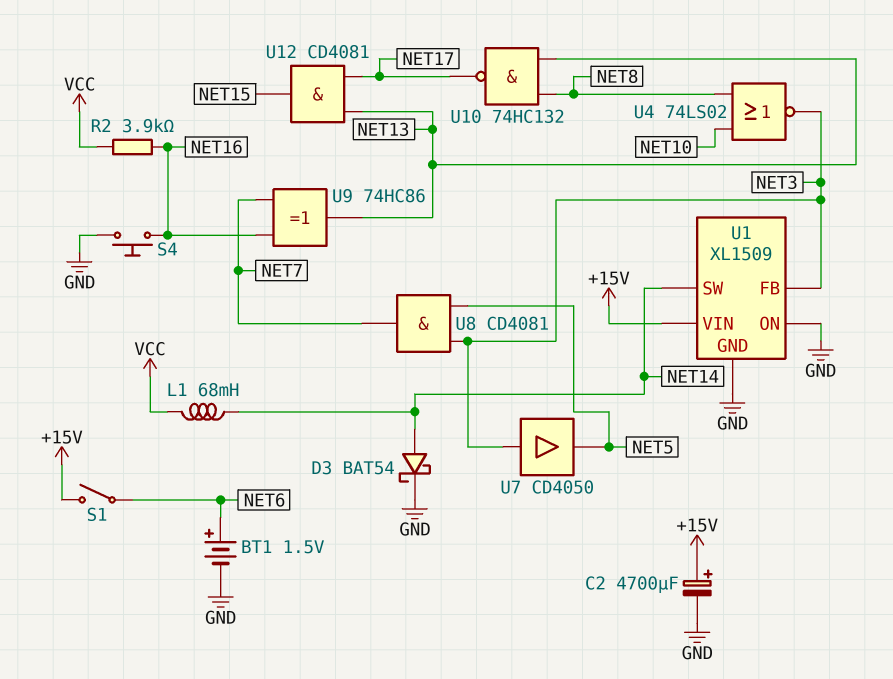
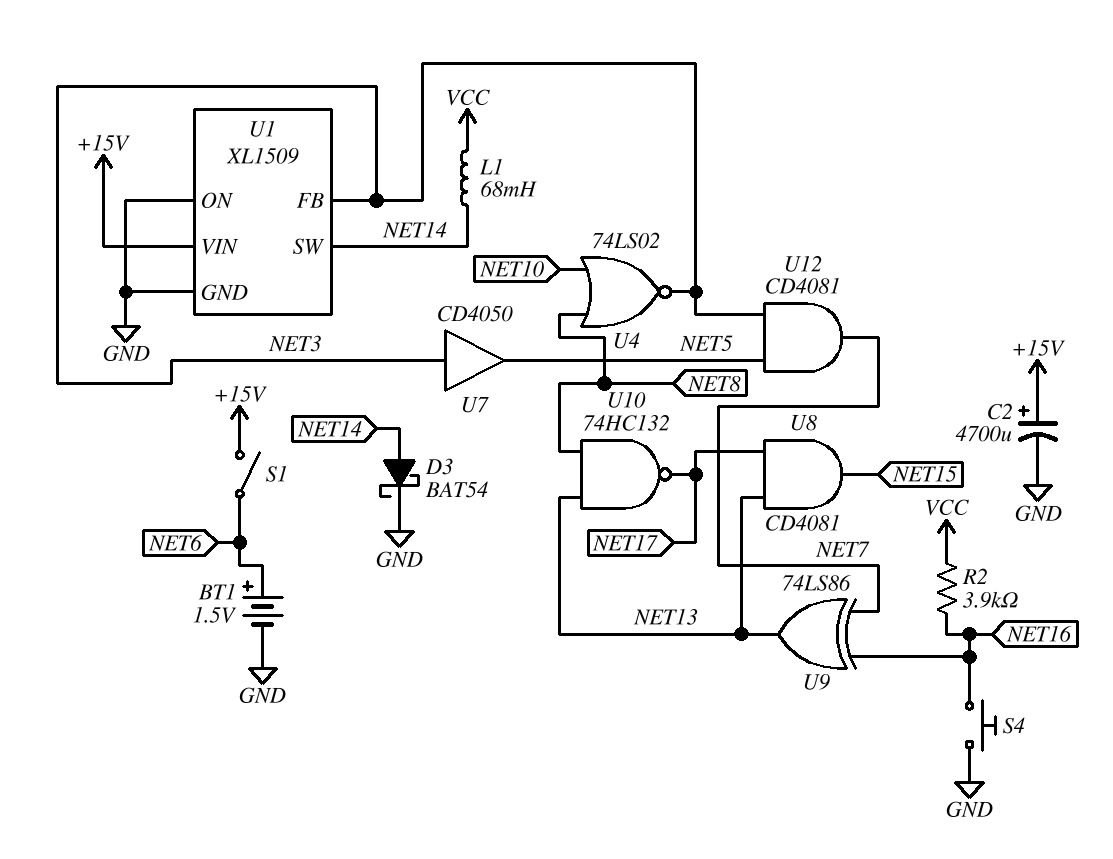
U8: AND CD4081 (in NET3, in NET5, out NET7) -> AND CD4081 (in NET13, in NET17, out NET15)
U9: XOR 74HC86 (in NET7, in NET16, out NET13) -> XOR 74LS86 (in NET7, in NET16, out NET13)
U12: AND CD4081 (in NET13, in NET17, out NET15) -> AND CD4081 (in NET3, in NET5, out NET7)

